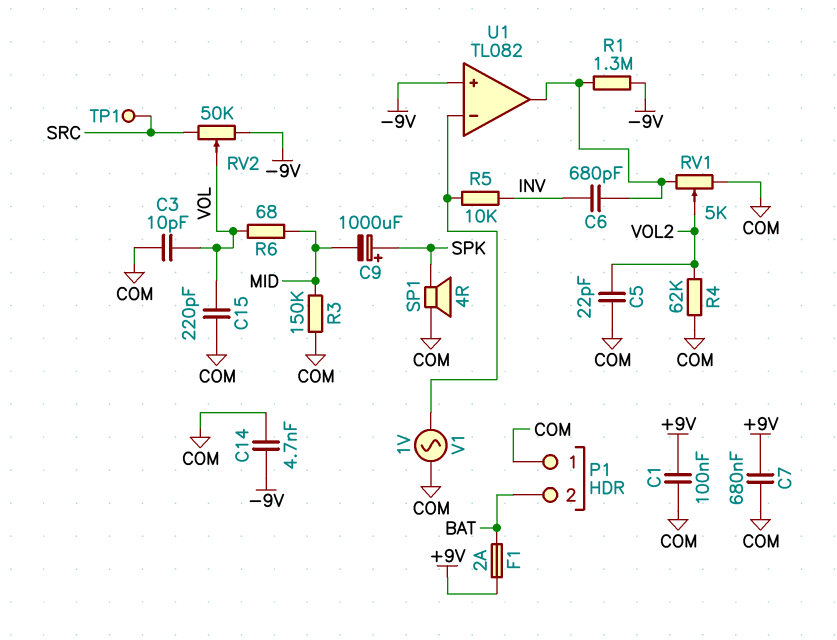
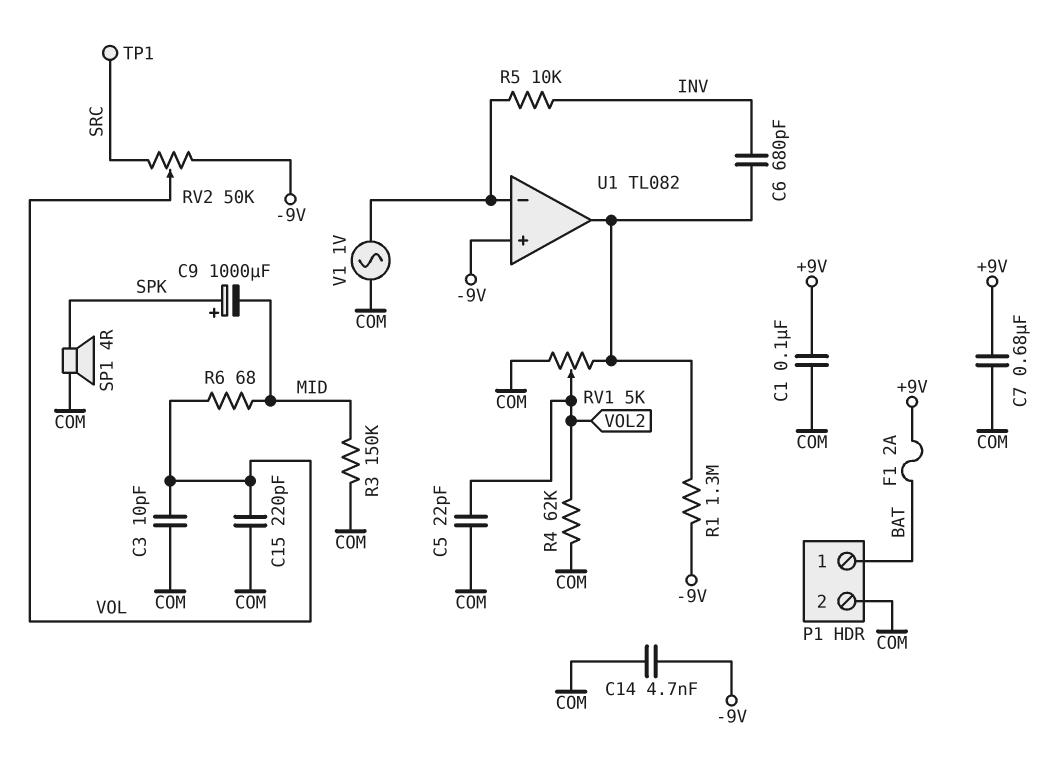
P1 pin 1: COM -> BAT
P1 pin 2: BAT -> COM

